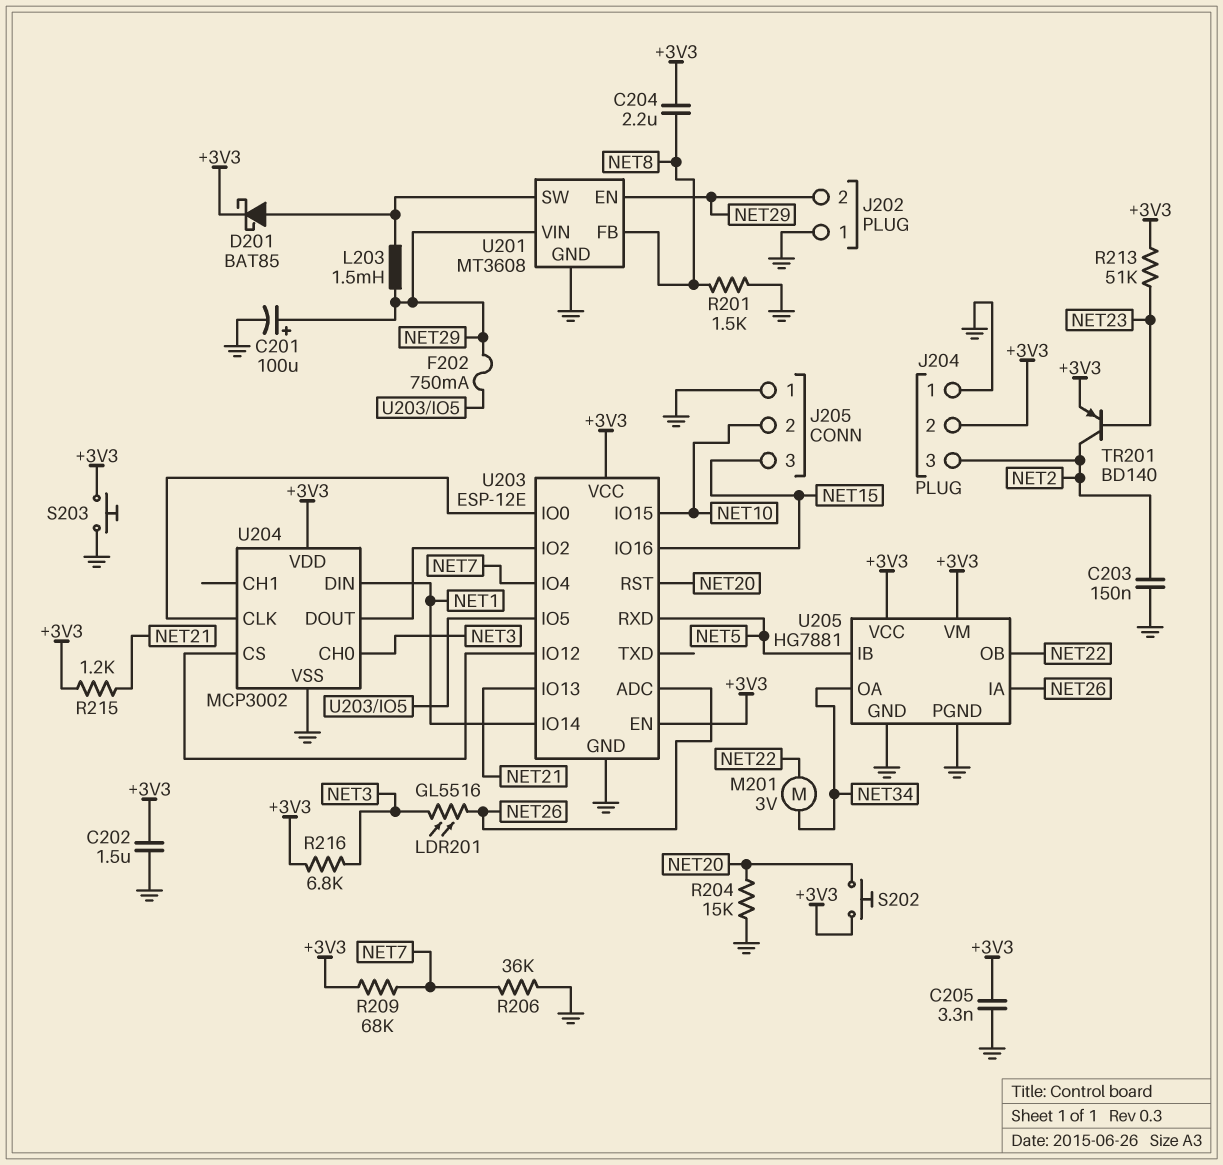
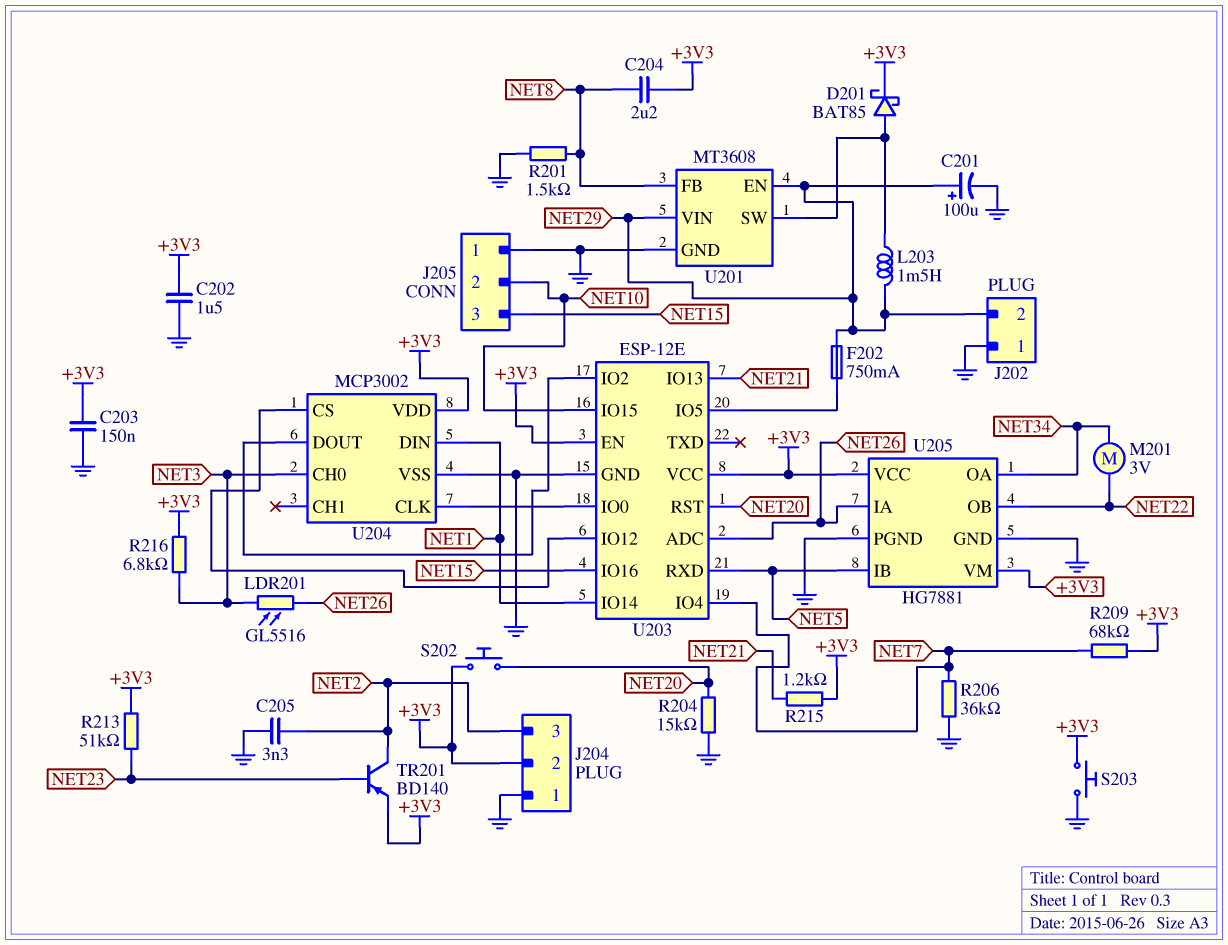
C203: 150nF (GND, NET2) -> 150nF (+3V3, GND)
C205: 3.3nF (+3V3, GND) -> 3.3nF (GND, NET2)

